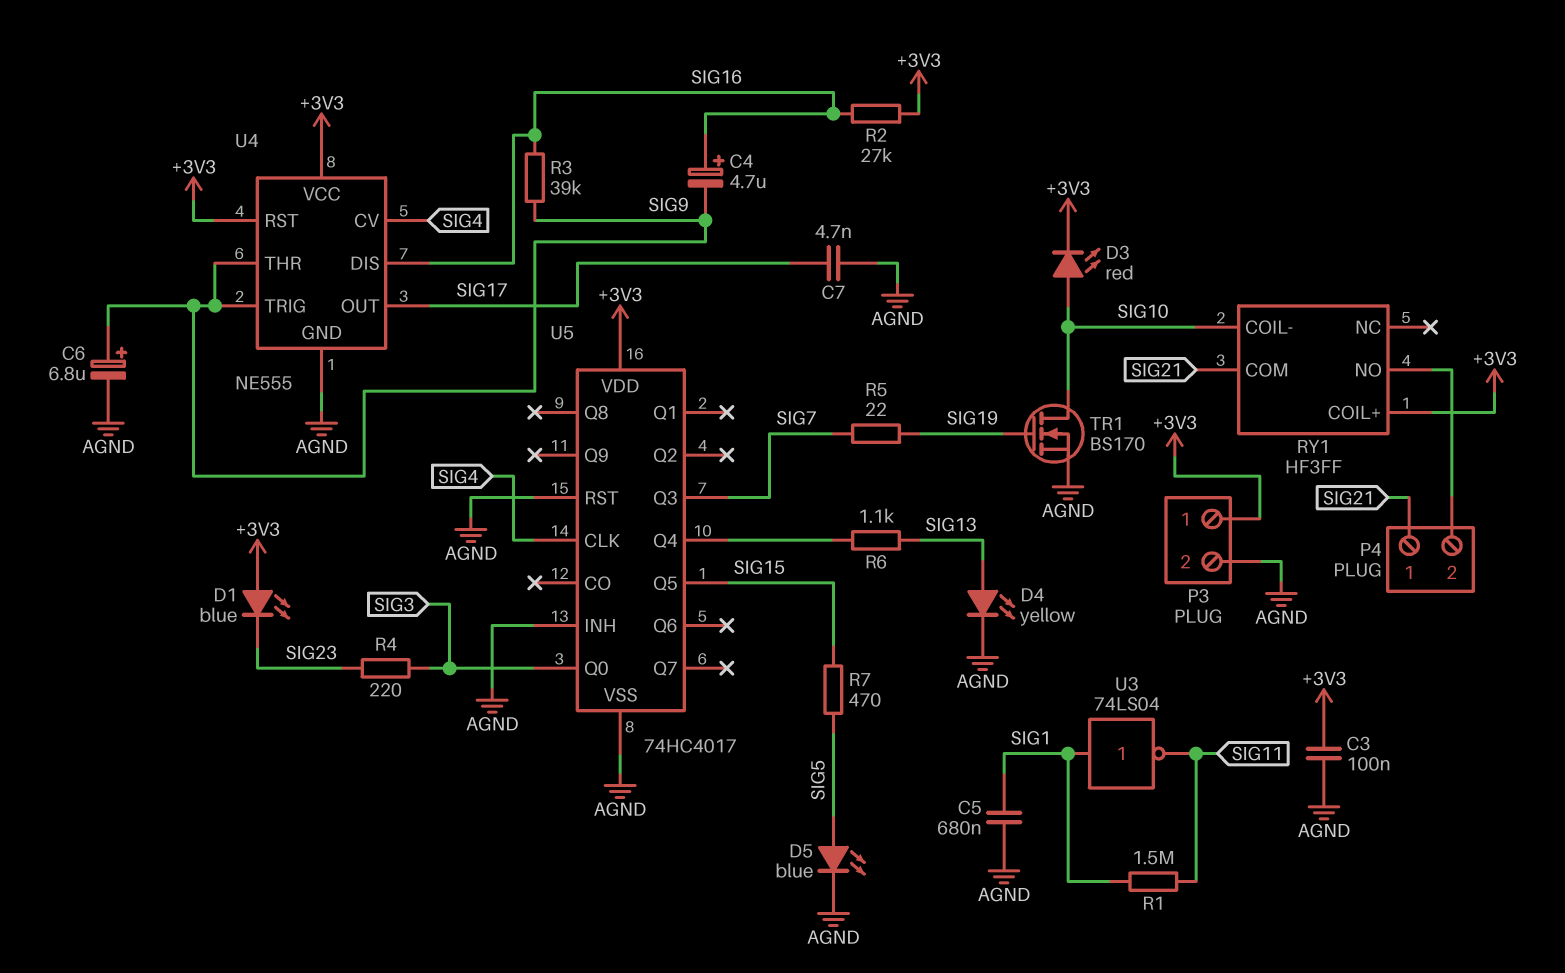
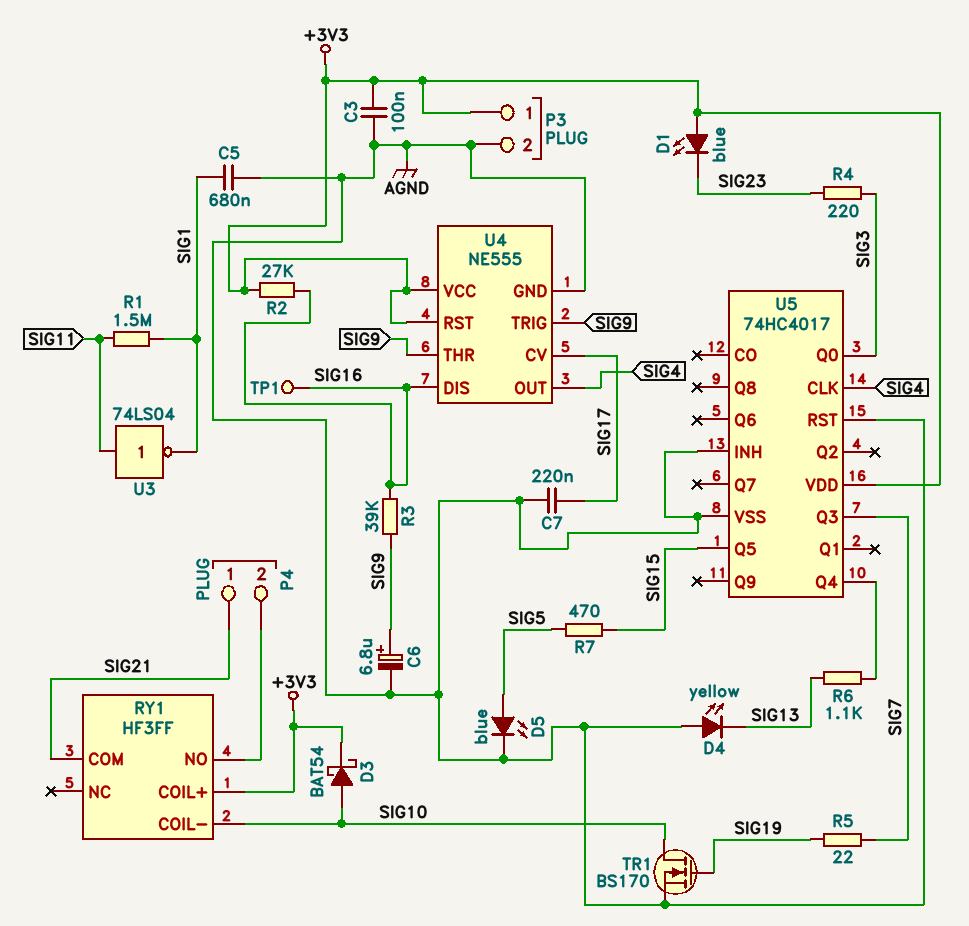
C4: 4.7uF (plus SIG16, minus SIG9) -> none
C7: 4.7nF (AGND, SIG17) -> 220nF (AGND, SIG17)
D3: LED red (A SIG10, K +3V3) -> schottky BAT54 (A SIG10, K +3V3)
D4: LED yellow (A SIG13, K AGND) -> LED yellow (A AGND, K SIG13)
TP1: none -> test point (SIG16)
U3: NOT 74LS04 (in SIG1, out SIG11) -> NOT 74LS04 (in SIG11, out SIG1)
U4 pin CV: SIG4 -> SIG17
U4 pin OUT: SIG17 -> SIG4

